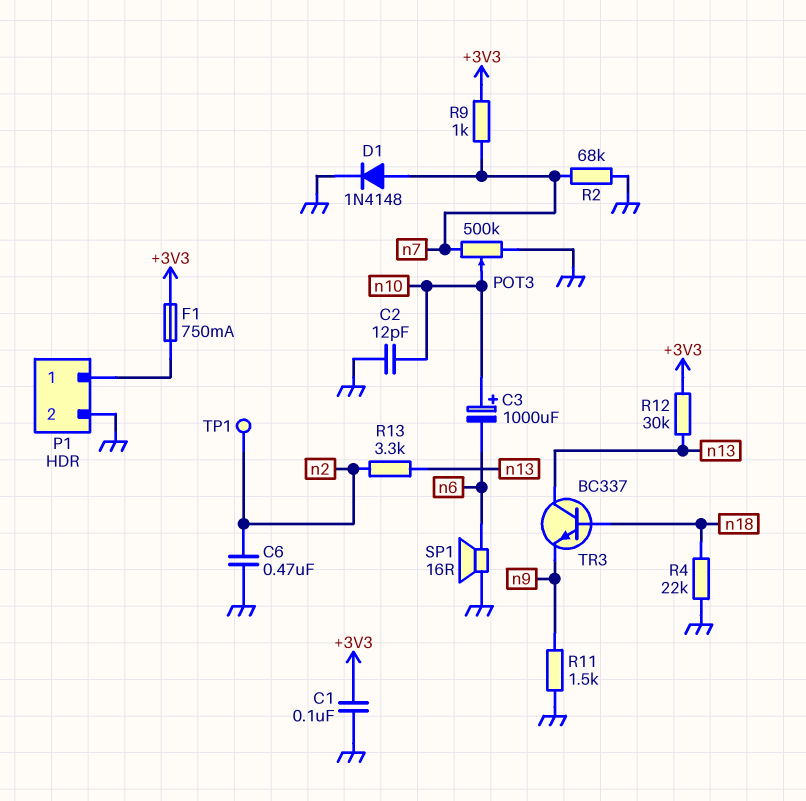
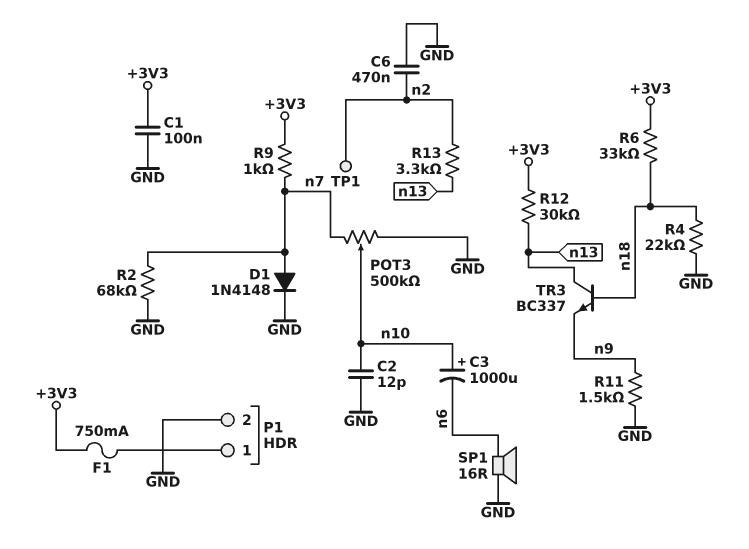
R6: none -> 33k (+3V3, n18)

